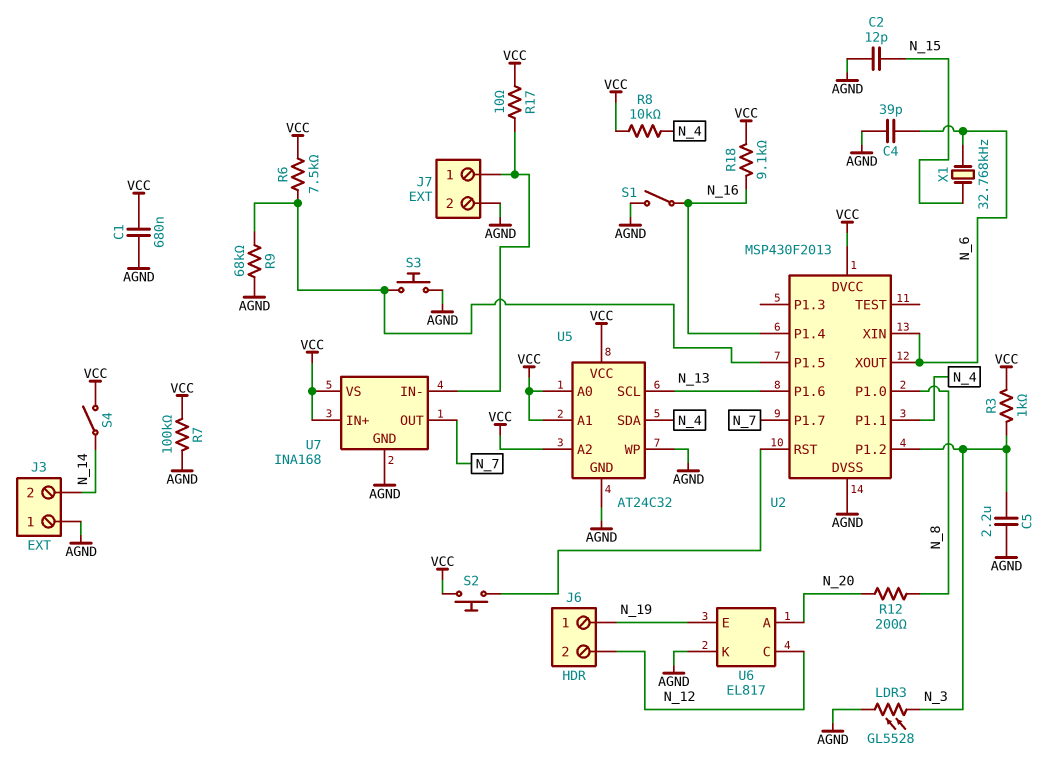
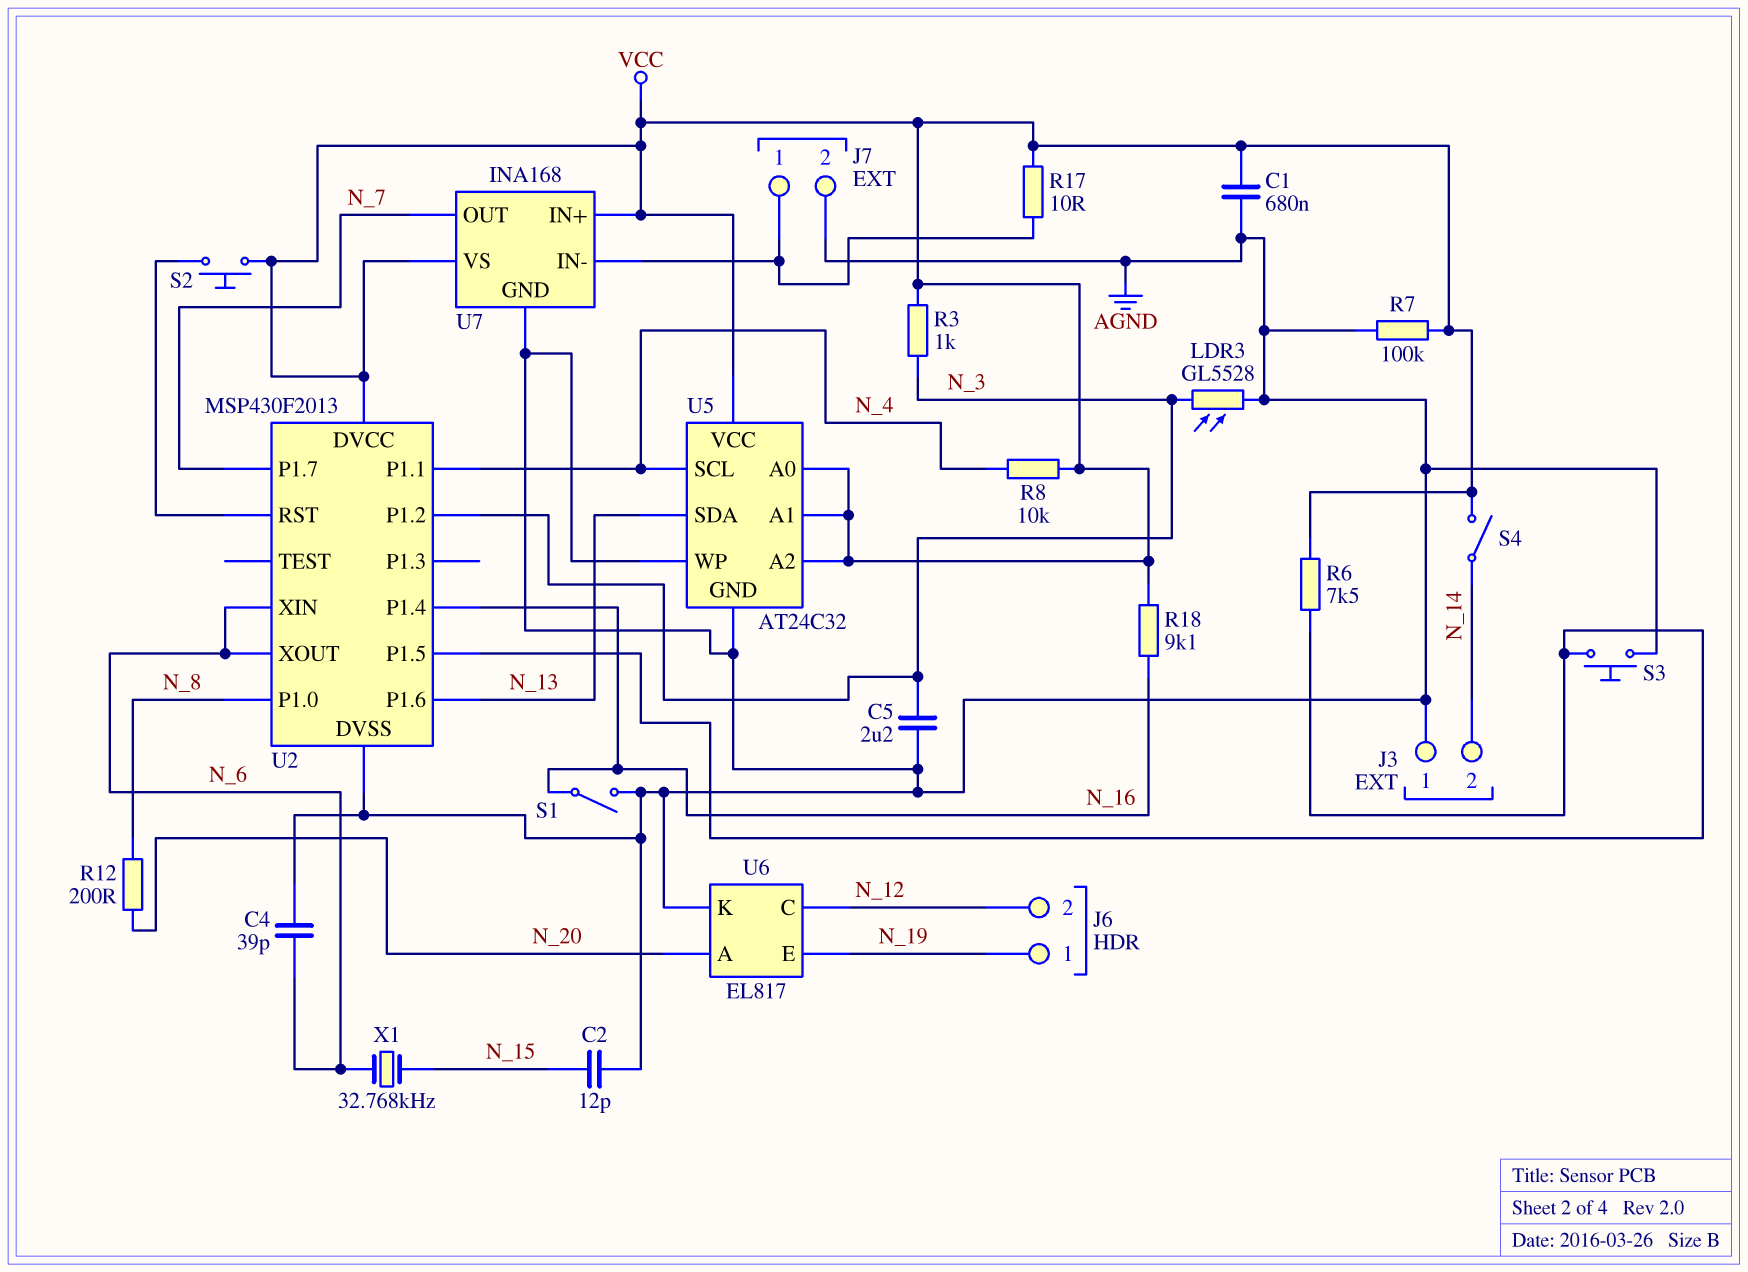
R9: 68k (AGND, U2/P1.5) -> none
U5 pin SCL: N_13 -> N_4
U5 pin SDA: N_4 -> N_13

